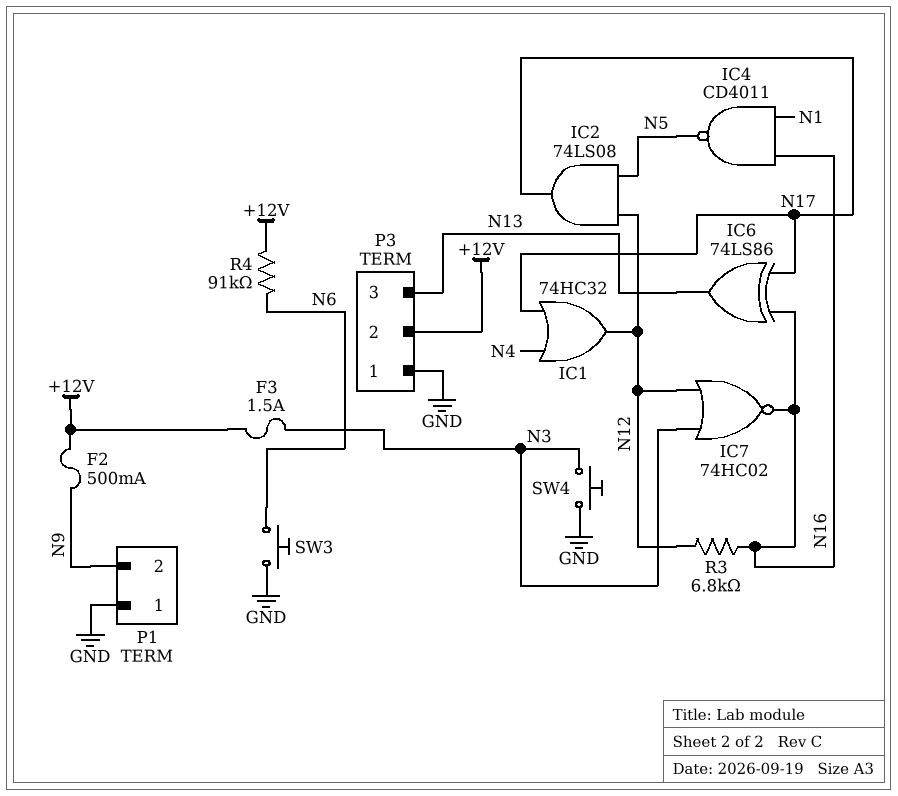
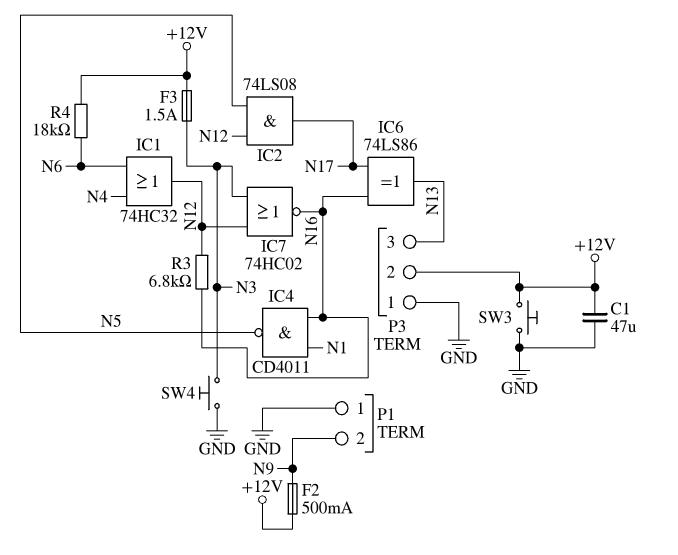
C1: none -> 47uF (+12V, GND)
IC1: OR 74HC32 (in N4, in N17, out N12) -> OR 74HC32 (in N4, in N6, out N12)
R4: 91k (+12V, N6) -> 18k (+12V, N6)
SW3: button (GND, N6) -> button (+12V, GND)

